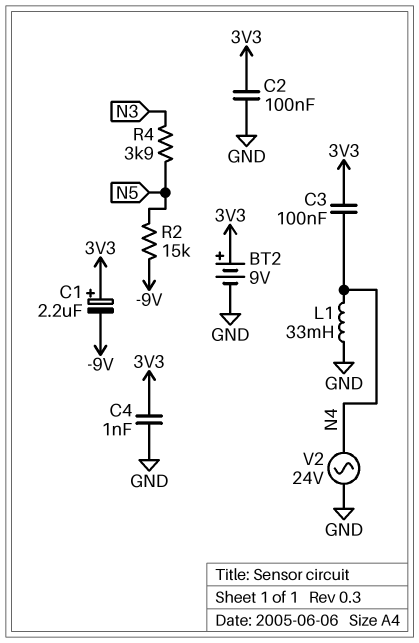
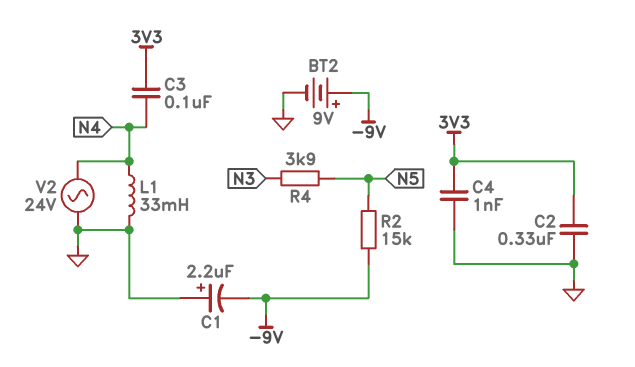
BT2: 9V (plus 3V3, minus GND) -> 9V (plus -9V, minus GND)
C1: 2.2uF (plus 3V3, minus -9V) -> 2.2uF (plus GND, minus -9V)
C2: 100nF (3V3, GND) -> 330nF (3V3, GND)

